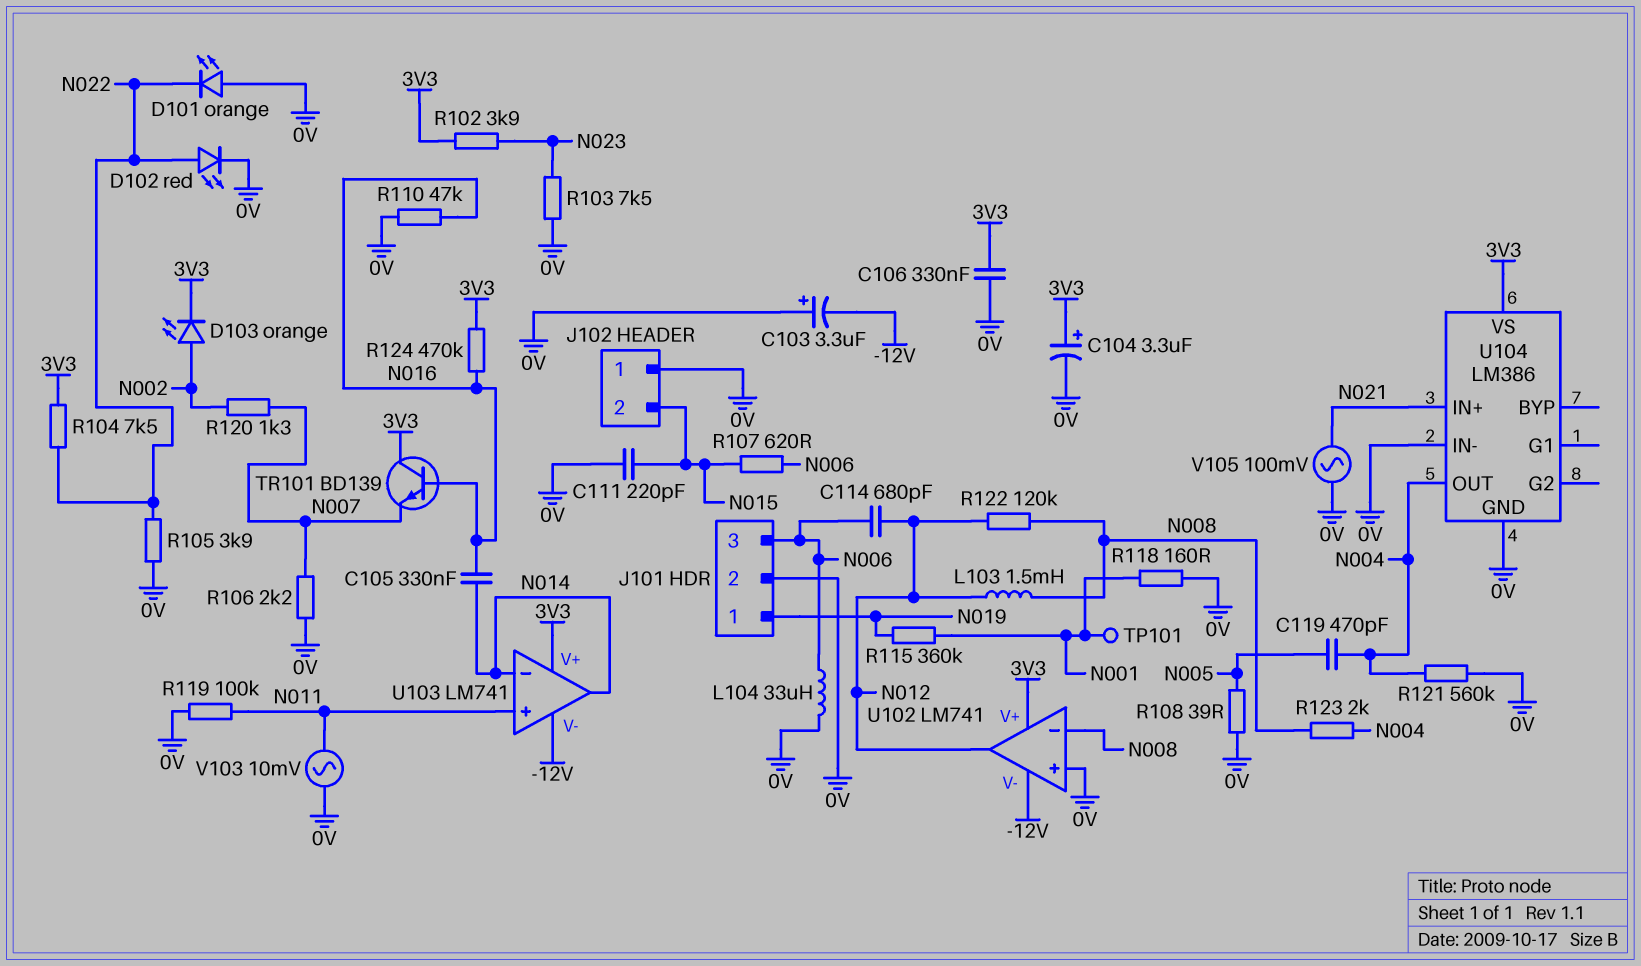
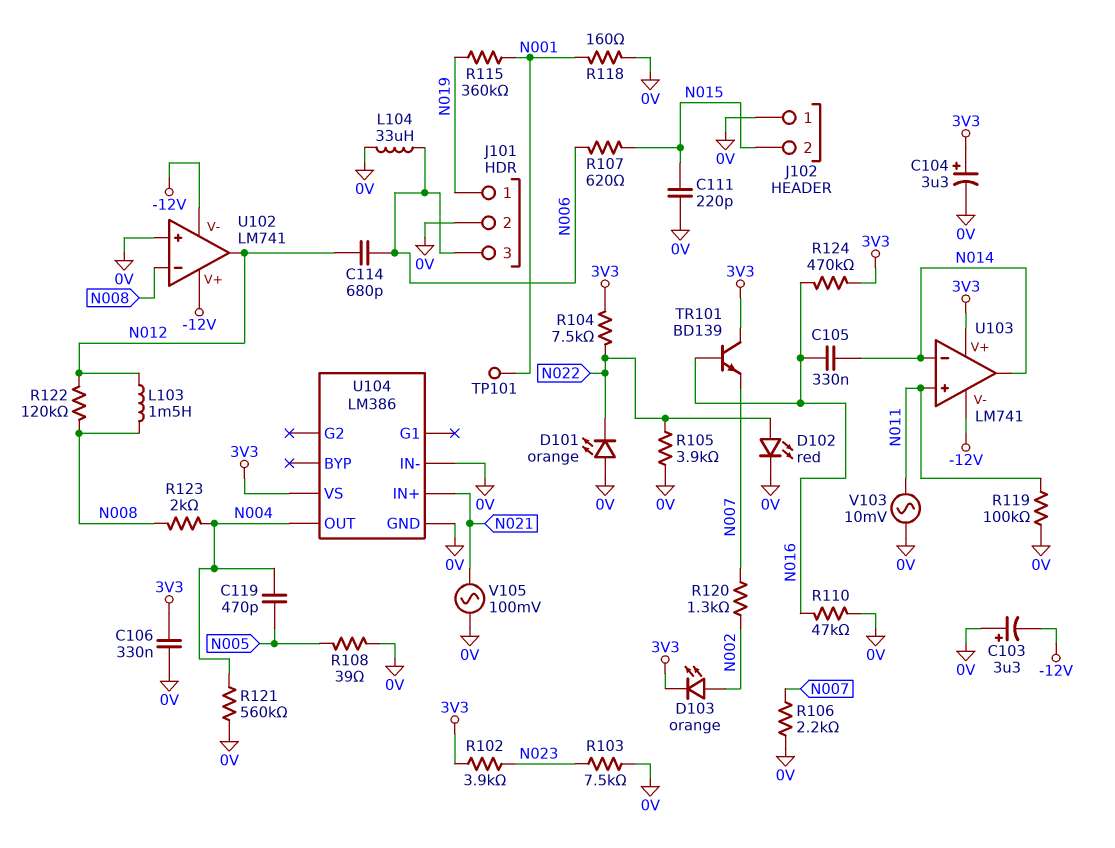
U102 pin V+: 3V3 -> -12V

